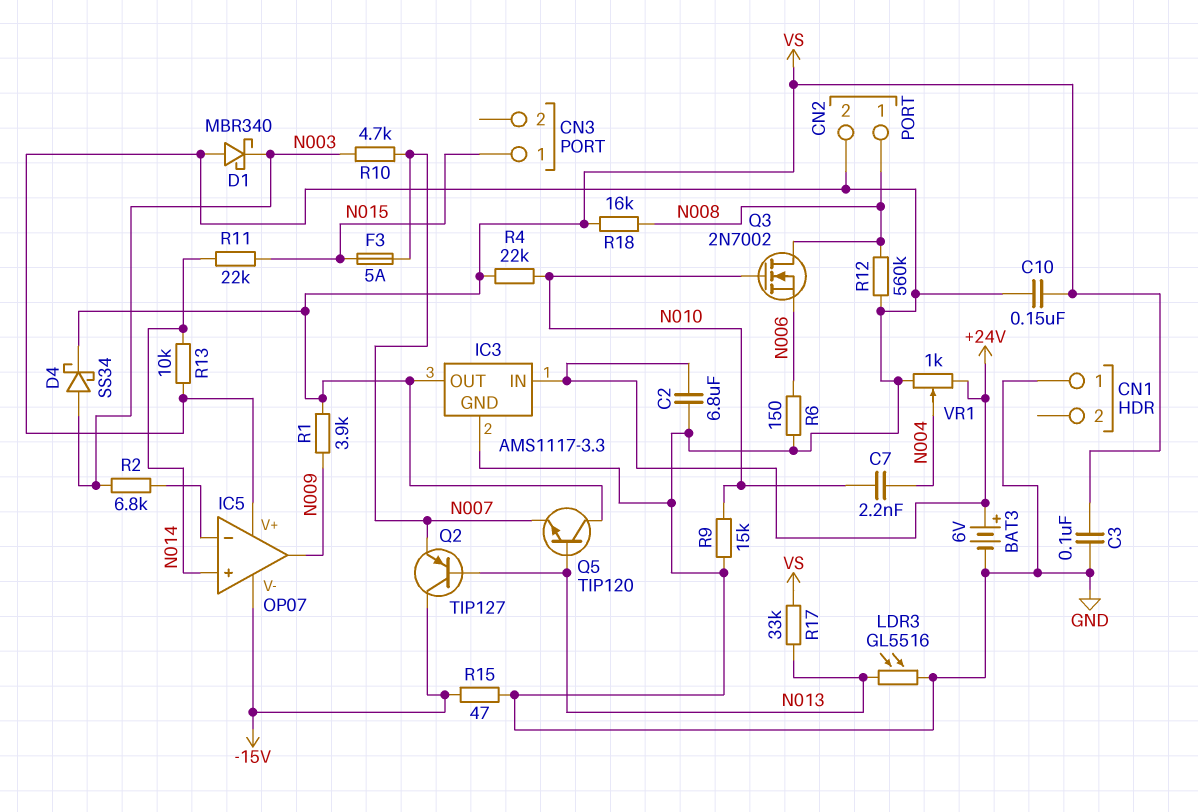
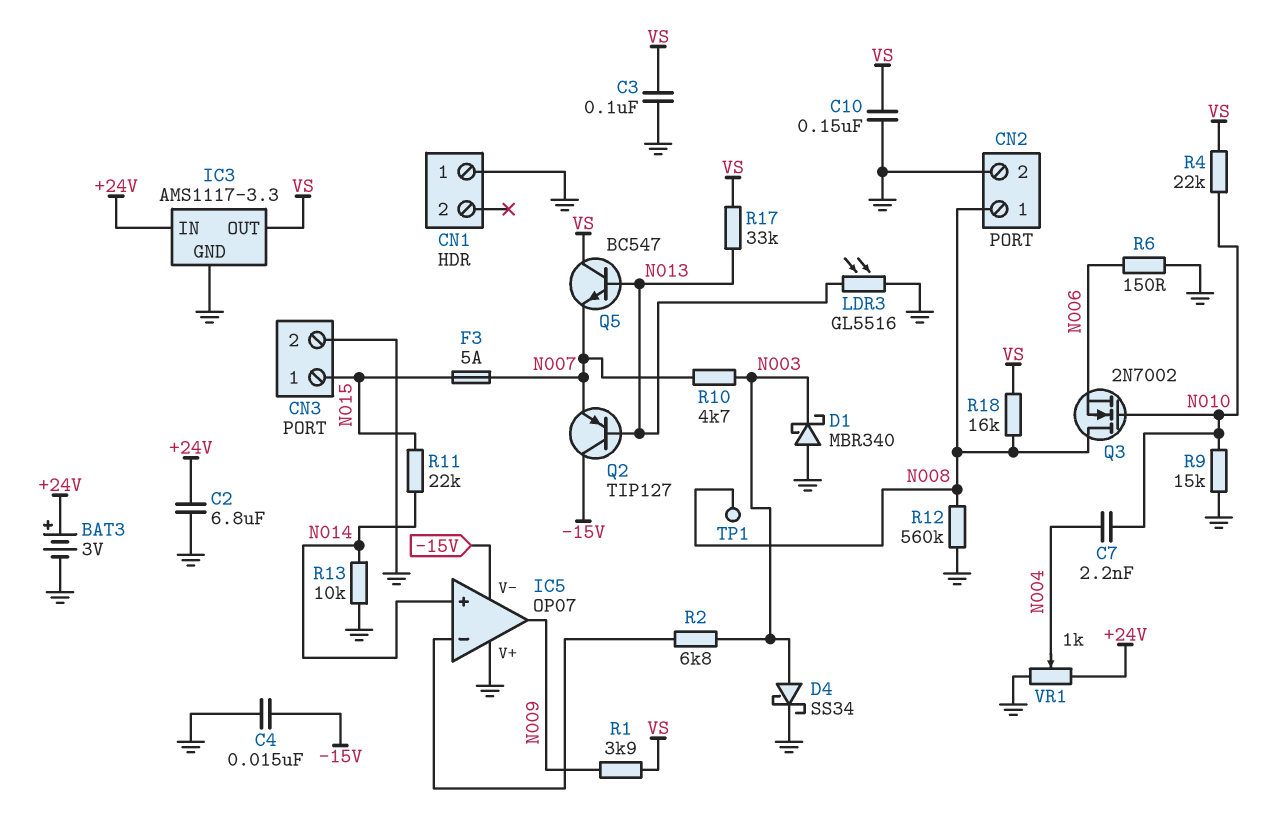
BAT3: 6V (plus +24V, minus GND) -> 3V (plus +24V, minus GND)
C4: none -> 15nF (-15V, GND)
CN3 pin 2: none -> GND
D4: schottky SS34 (A N003, K VS) -> schottky SS34 (A N003, K GND)
Q5: NPN TIP120 (B N013, C VS, E N007) -> NPN BC547 (B N013, C VS, E N007)
R15: 47 (-15V, GND) -> none
TP1: none -> test point (N008)

